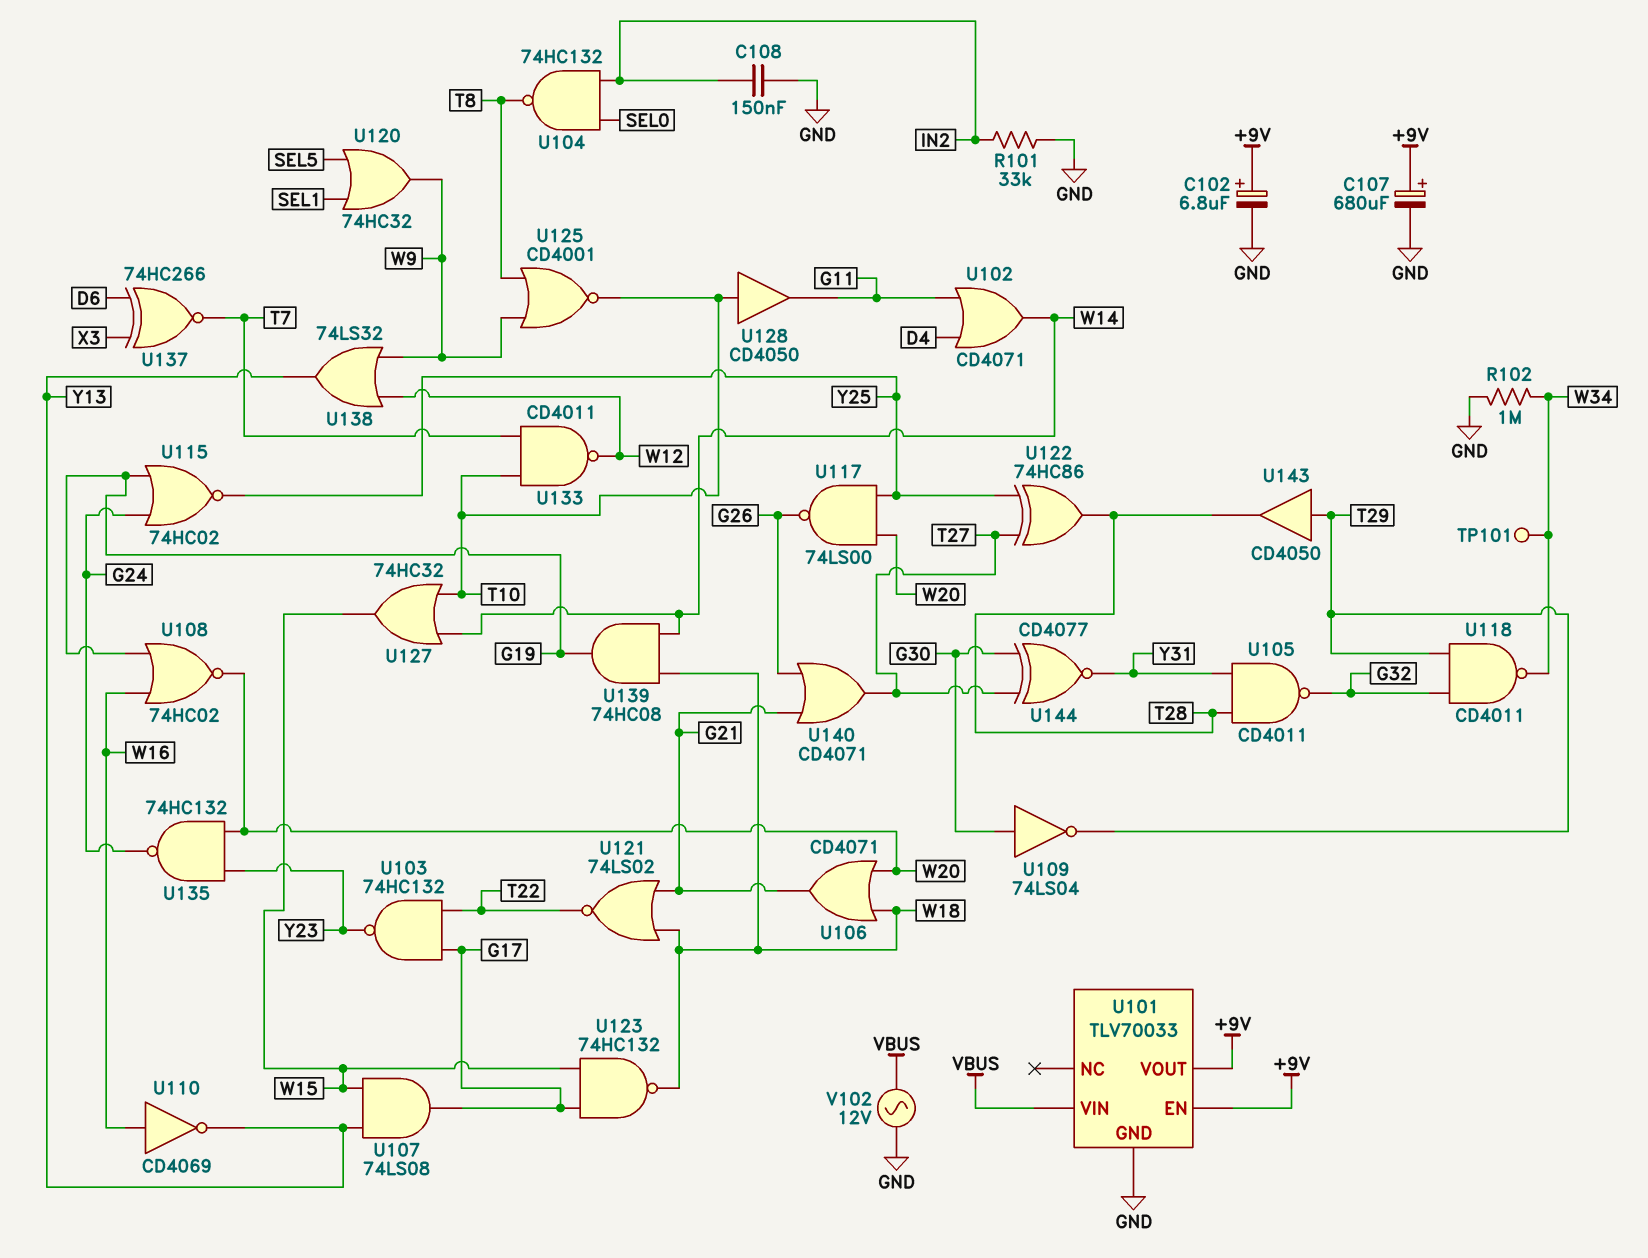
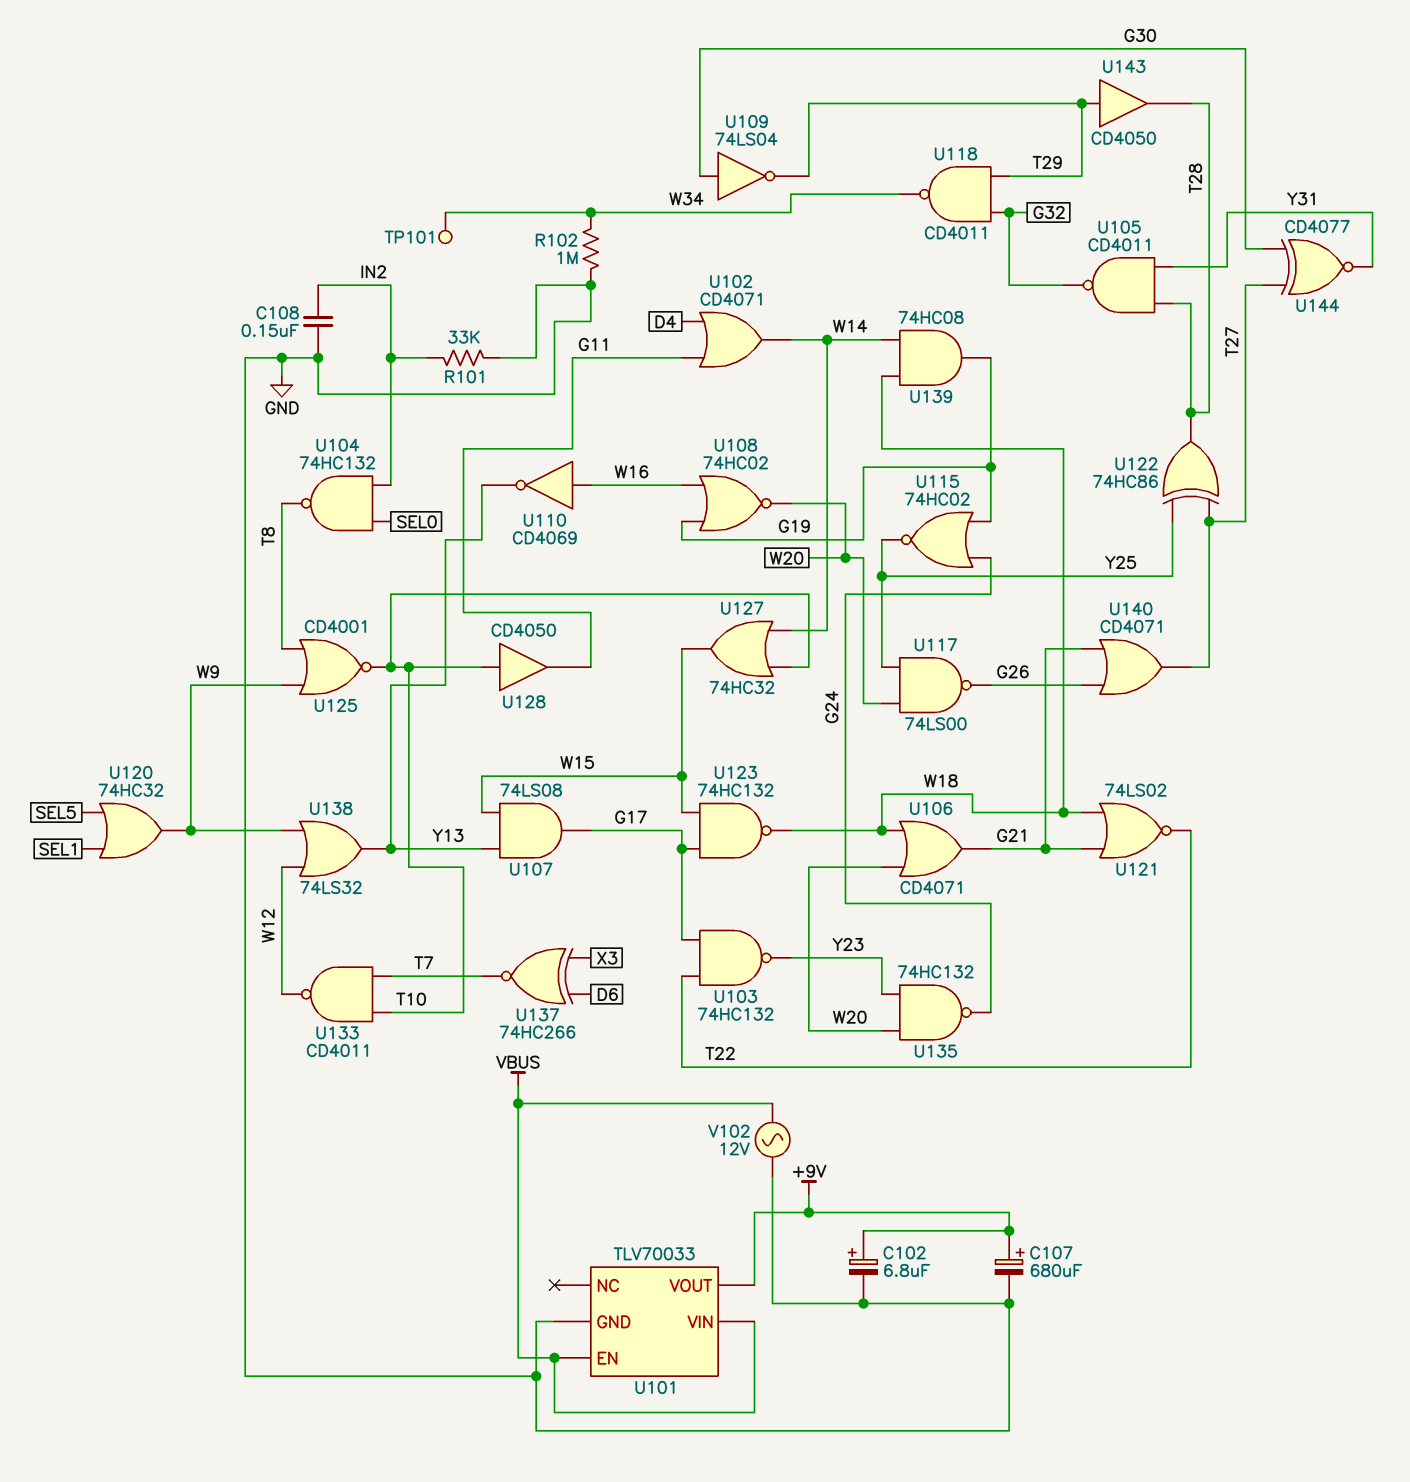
U101 pin EN: +9V -> VBUS

